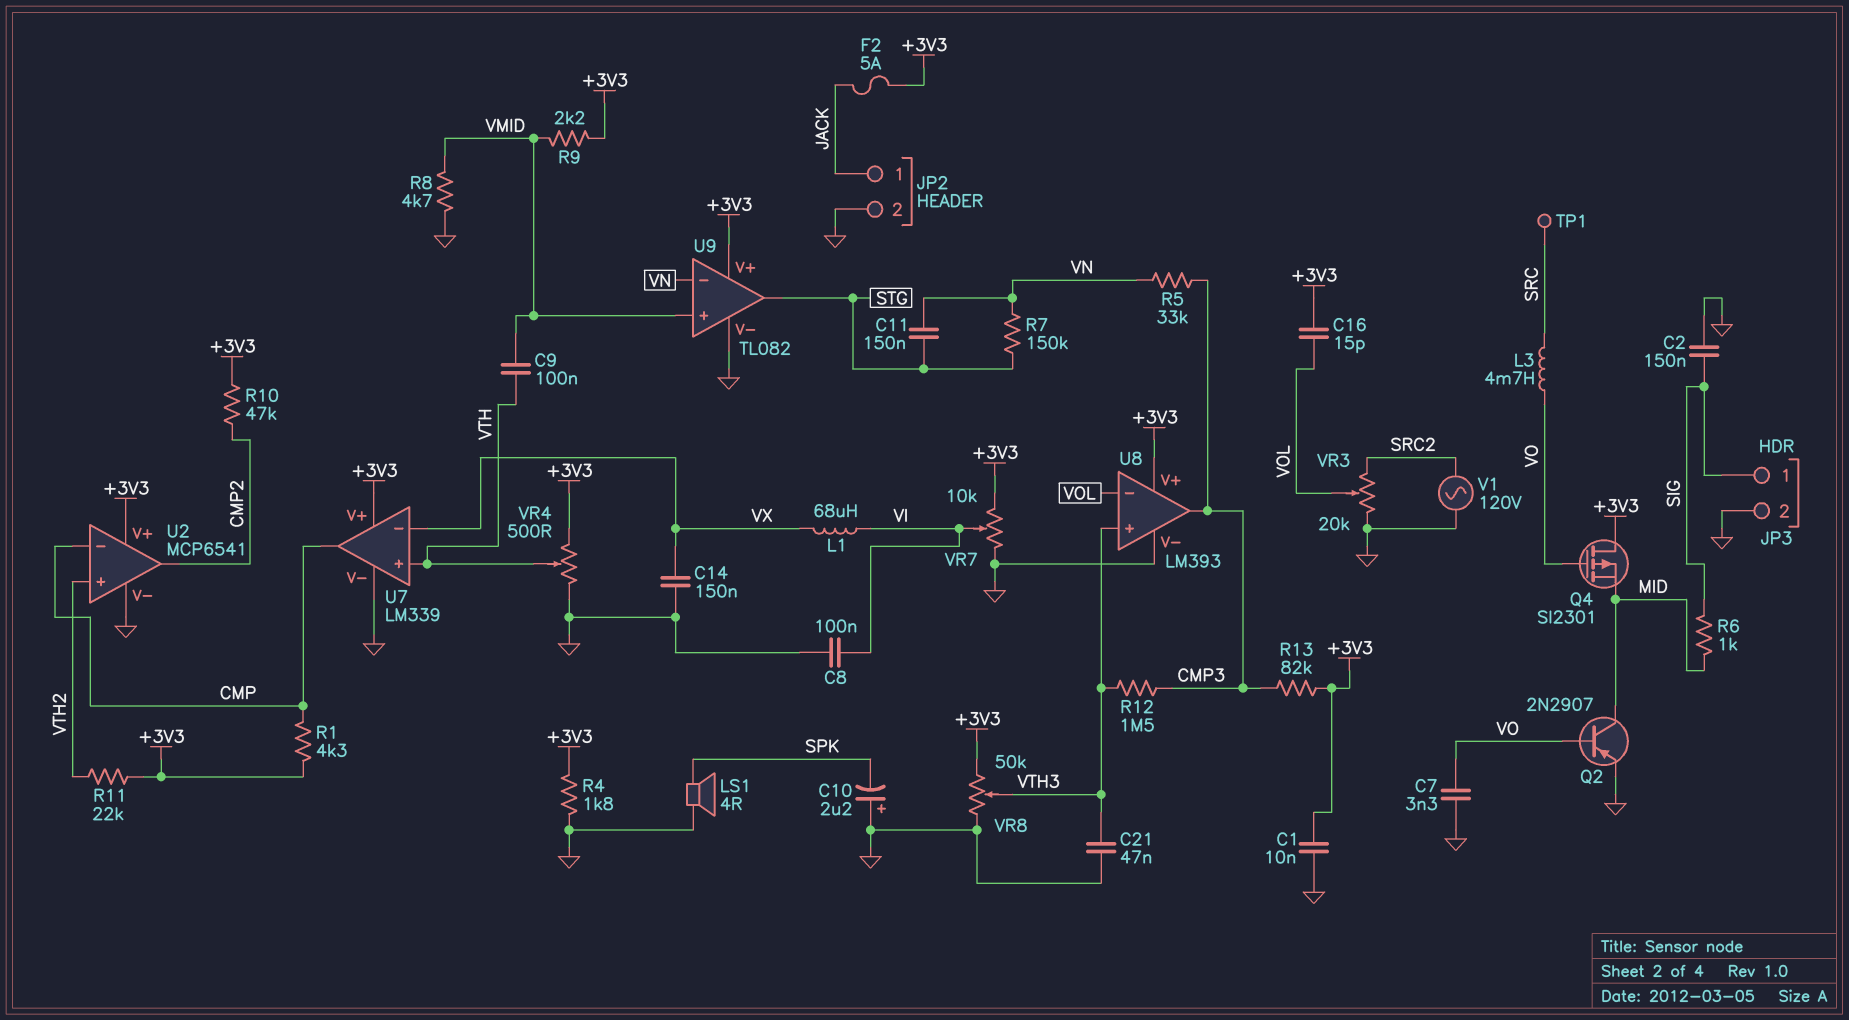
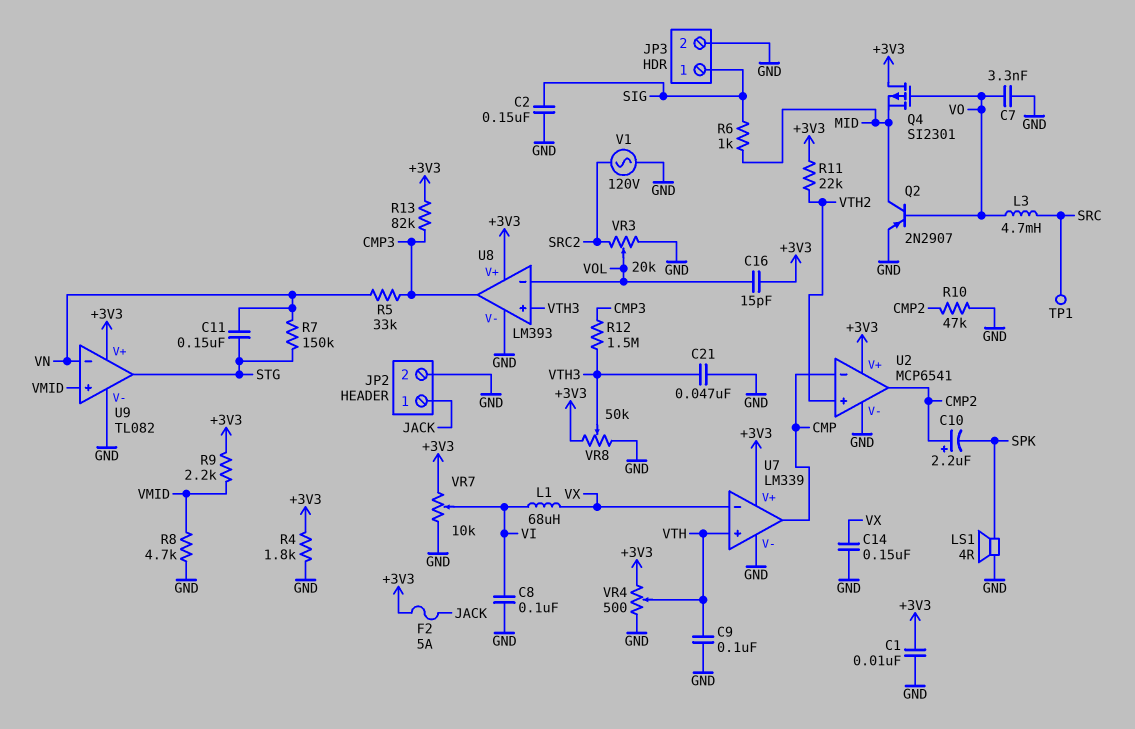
C9: 100nF (VMID, VTH) -> 100nF (GND, VTH)
C10: 2.2uF (plus GND, minus SPK) -> 2.2uF (plus CMP2, minus SPK)
R1: 4.3k (+3V3, CMP) -> none
R10: 47k (+3V3, CMP2) -> 47k (CMP2, GND)

